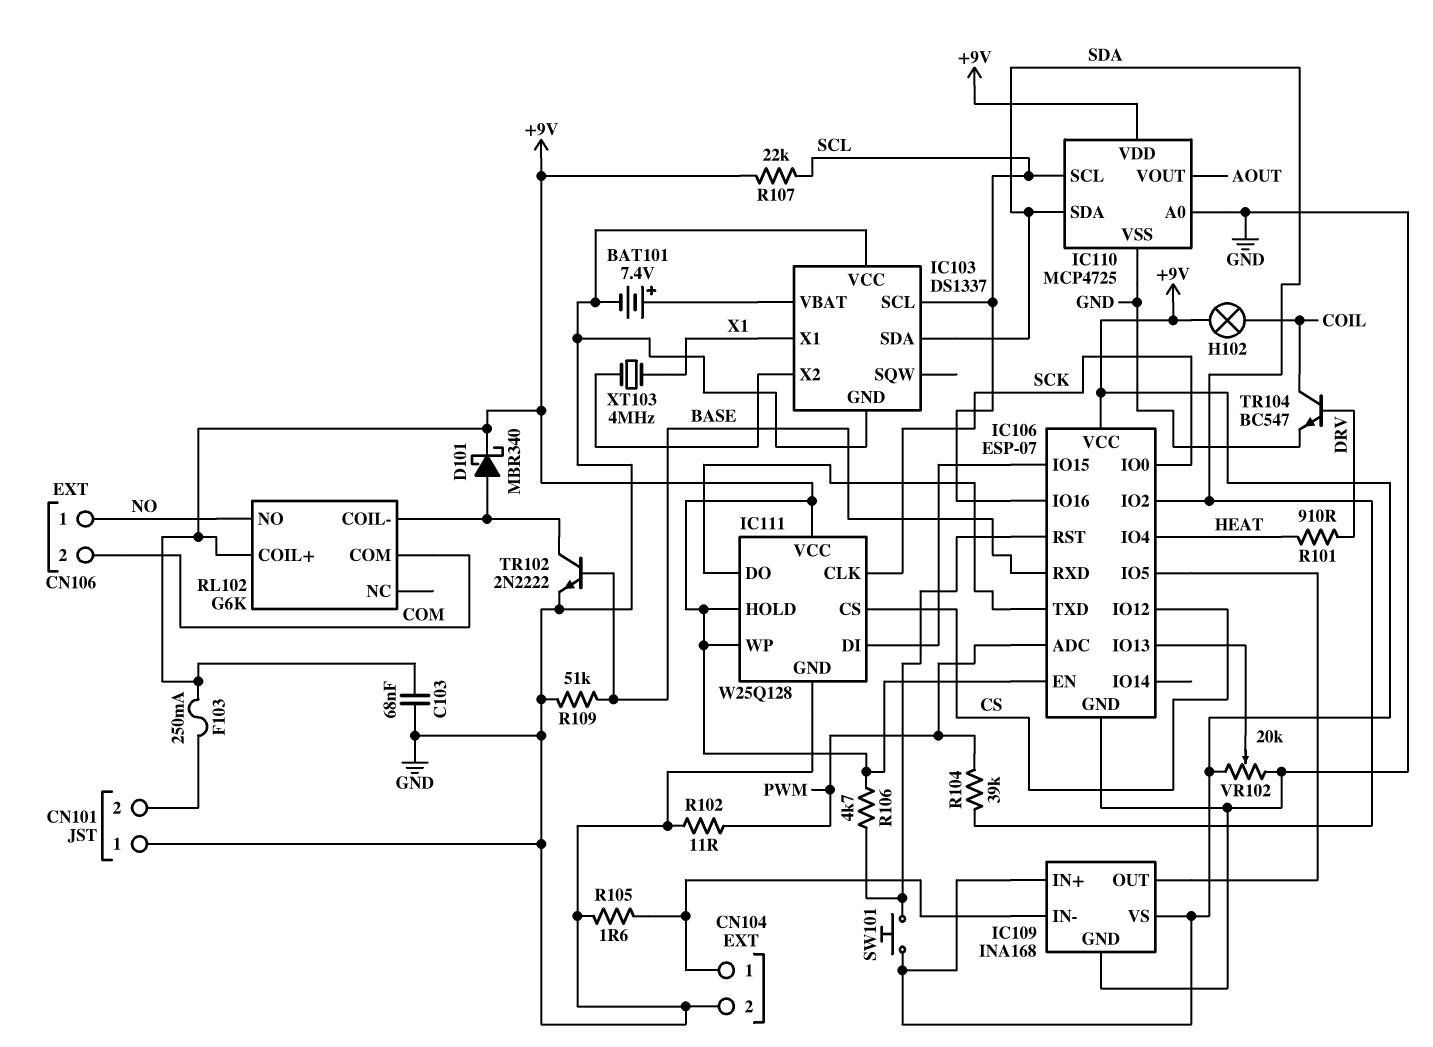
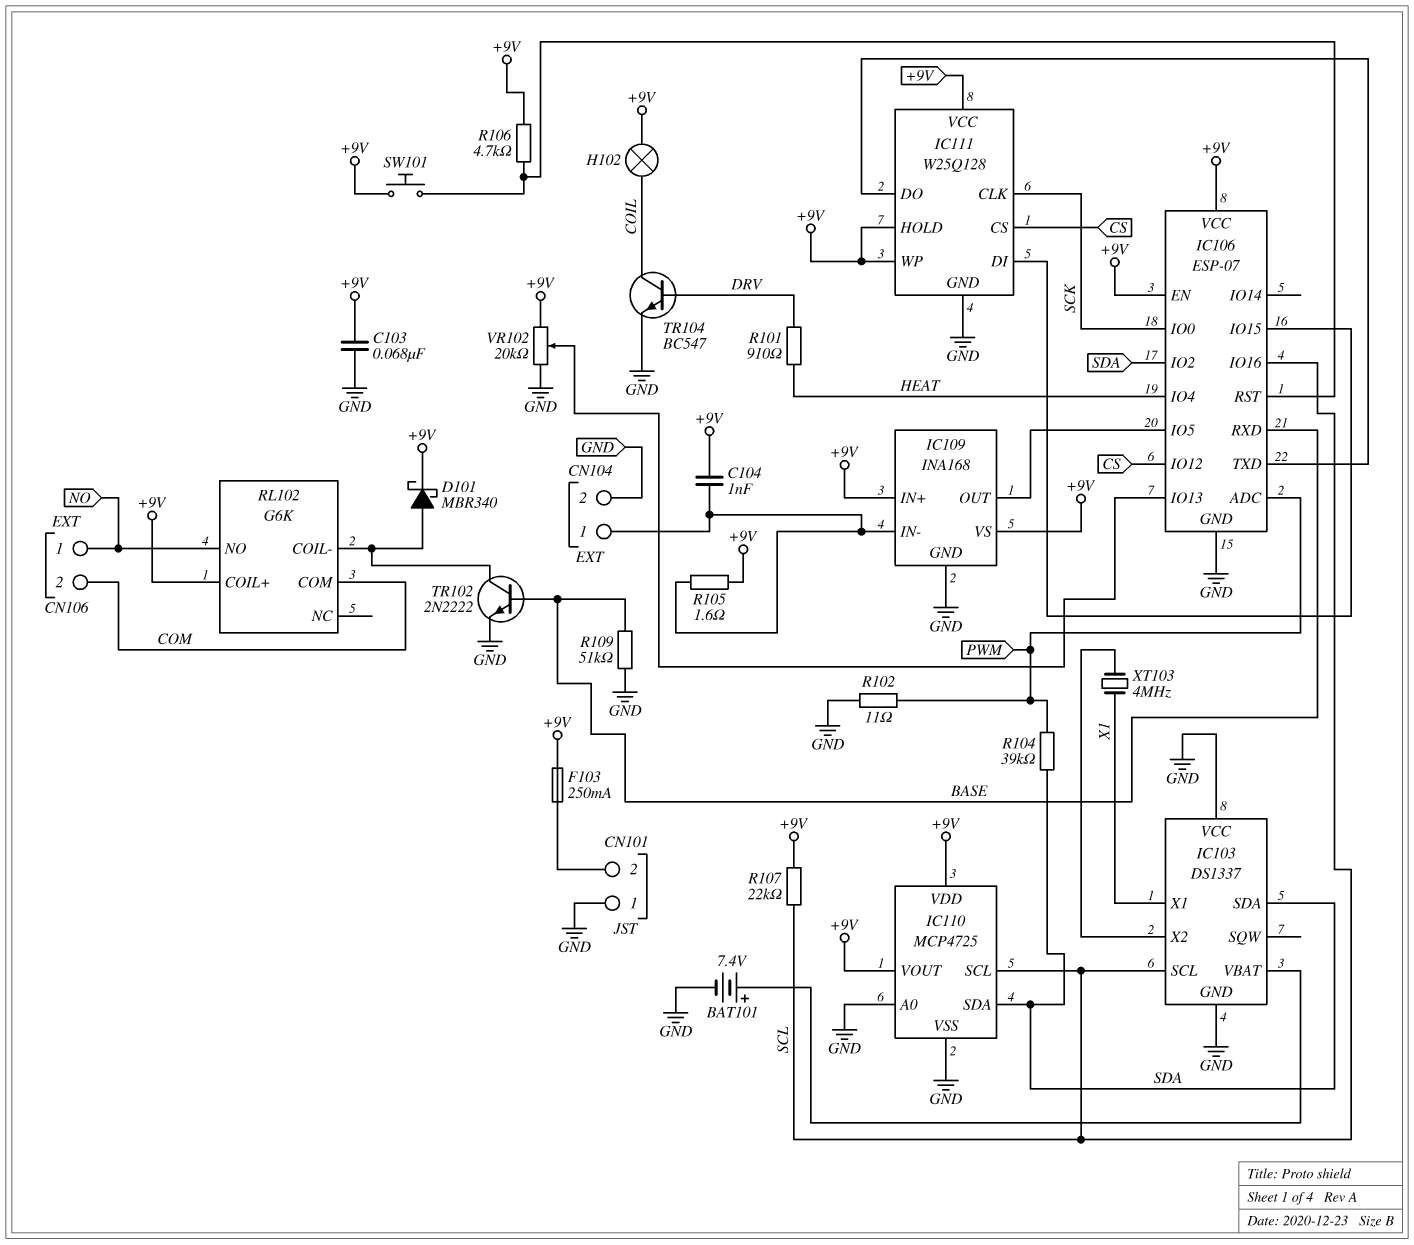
C104: none -> 1nF (+9V, CN104/1)
IC110 pin VOUT: AOUT -> +9V
R105: 1.6 (CN104/1, GND) -> 1.6 (+9V, CN104/1)

